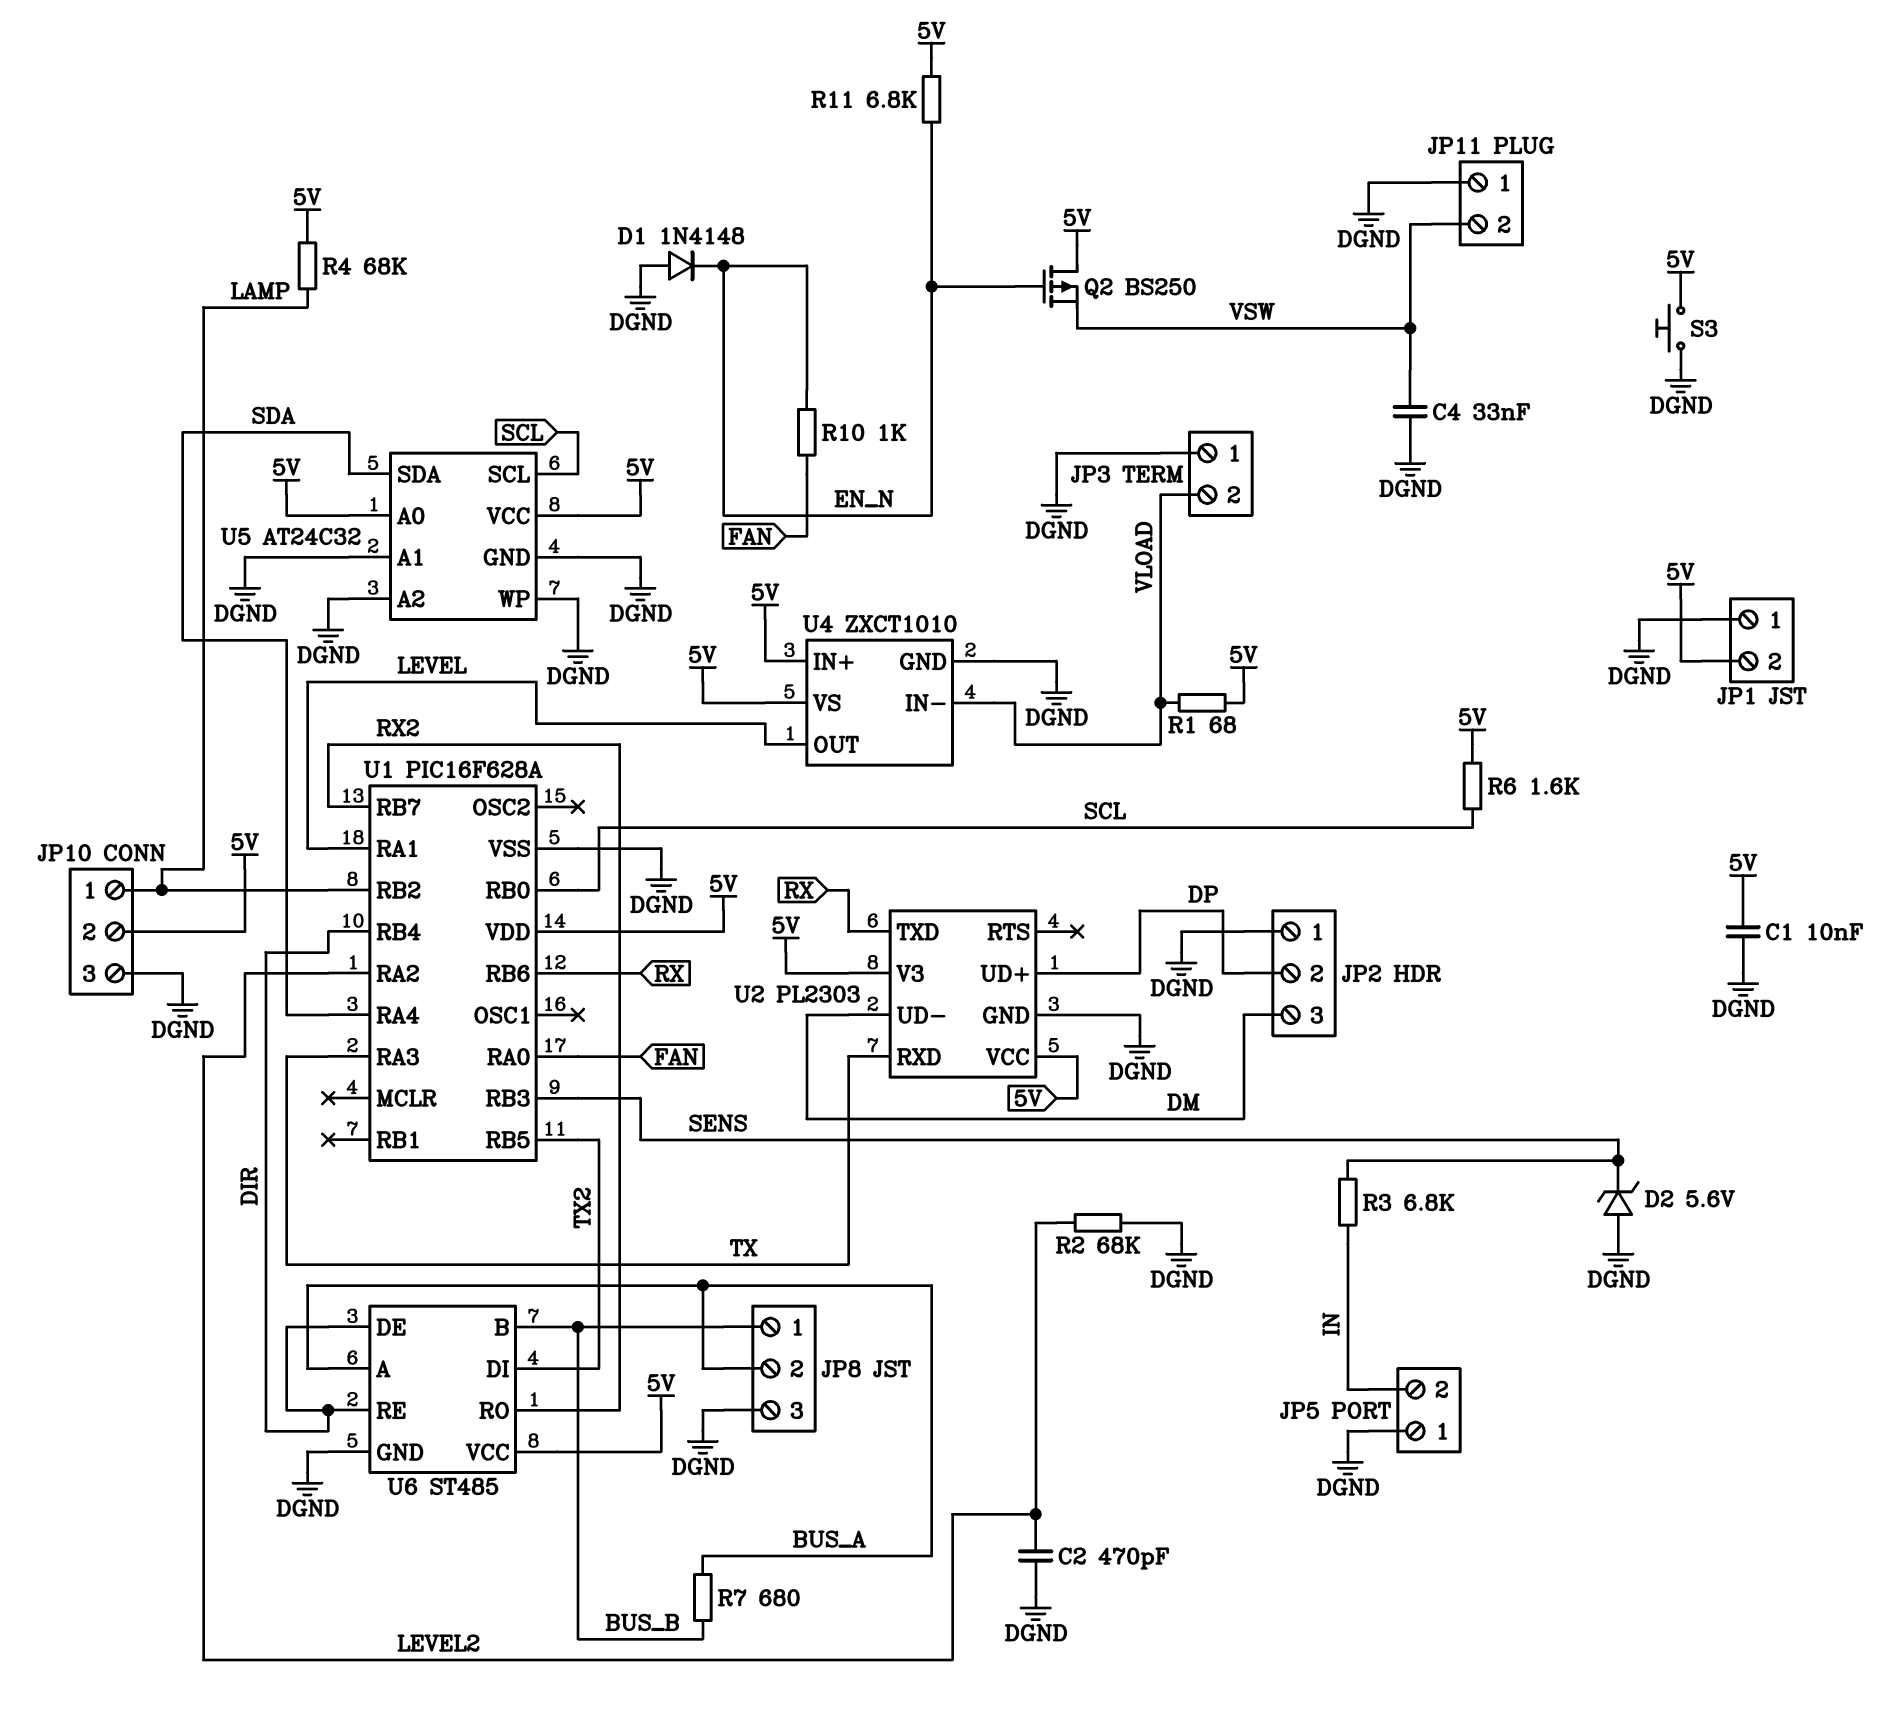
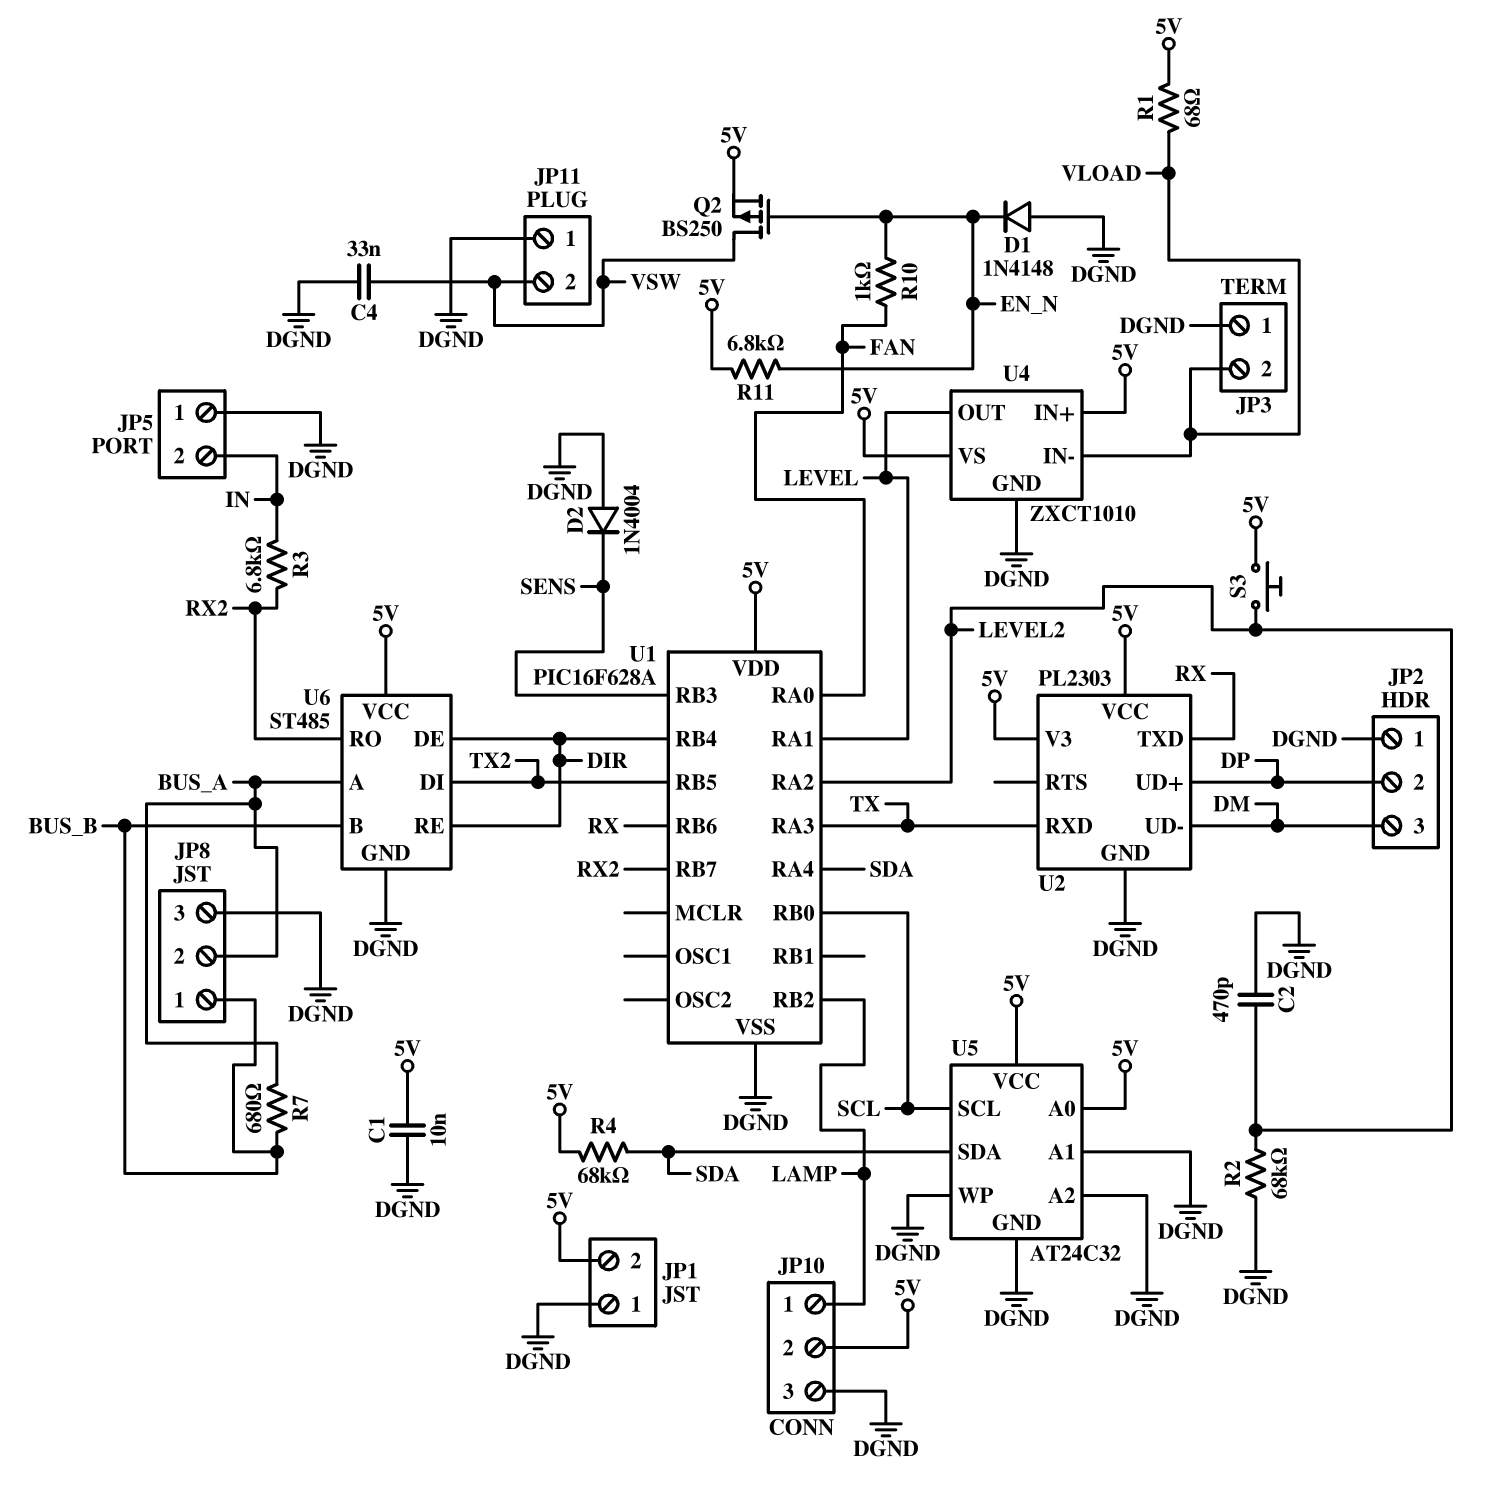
D2: zener 5.6V (A DGND, K SENS) -> diode 1N4004 (A DGND, K SENS)
Q2: PMOS BS250 (G EN_N, D 5V, S VSW) -> PMOS BS250 (G EN_N, D VSW, S 5V)
R3: 6.8k (IN, SENS) -> 6.8k (IN, RX2)
R4: 68k (5V, LAMP) -> 68k (5V, SDA)
R6: 1.6k (5V, SCL) -> none
S3: button (5V, DGND) -> button (5V, LEVEL2)

